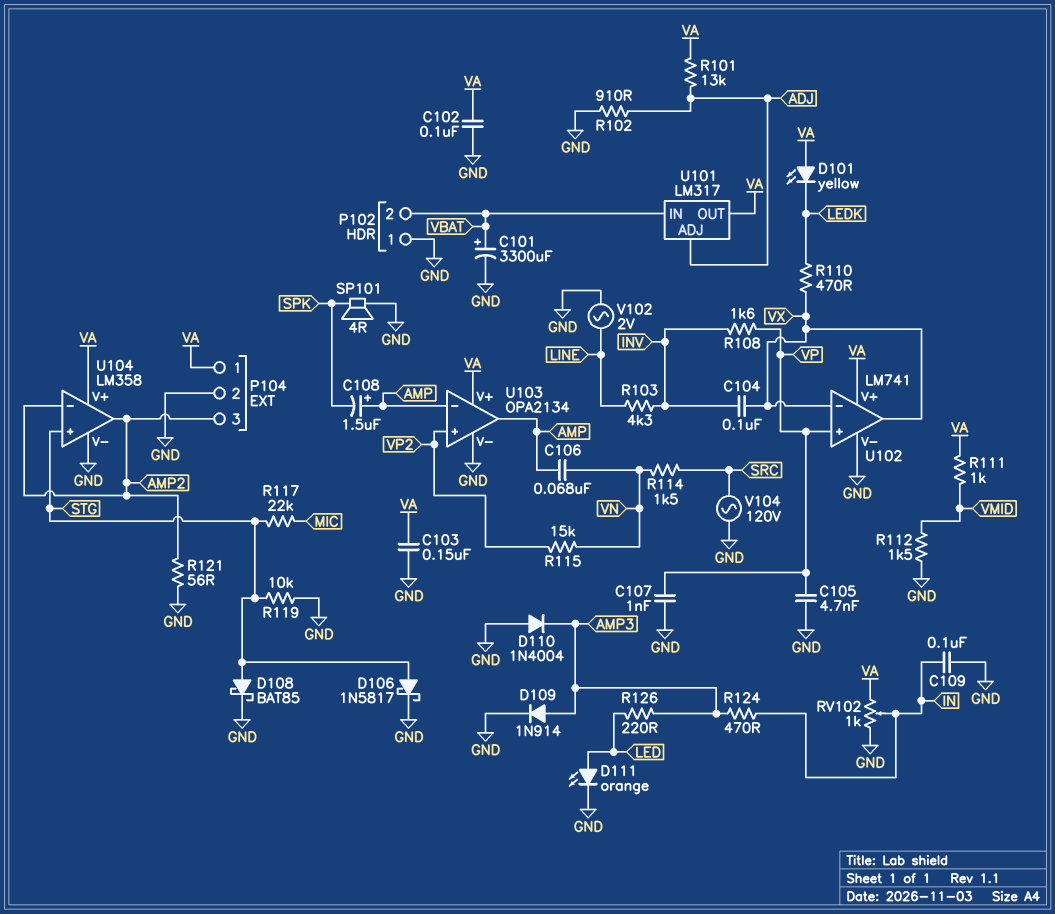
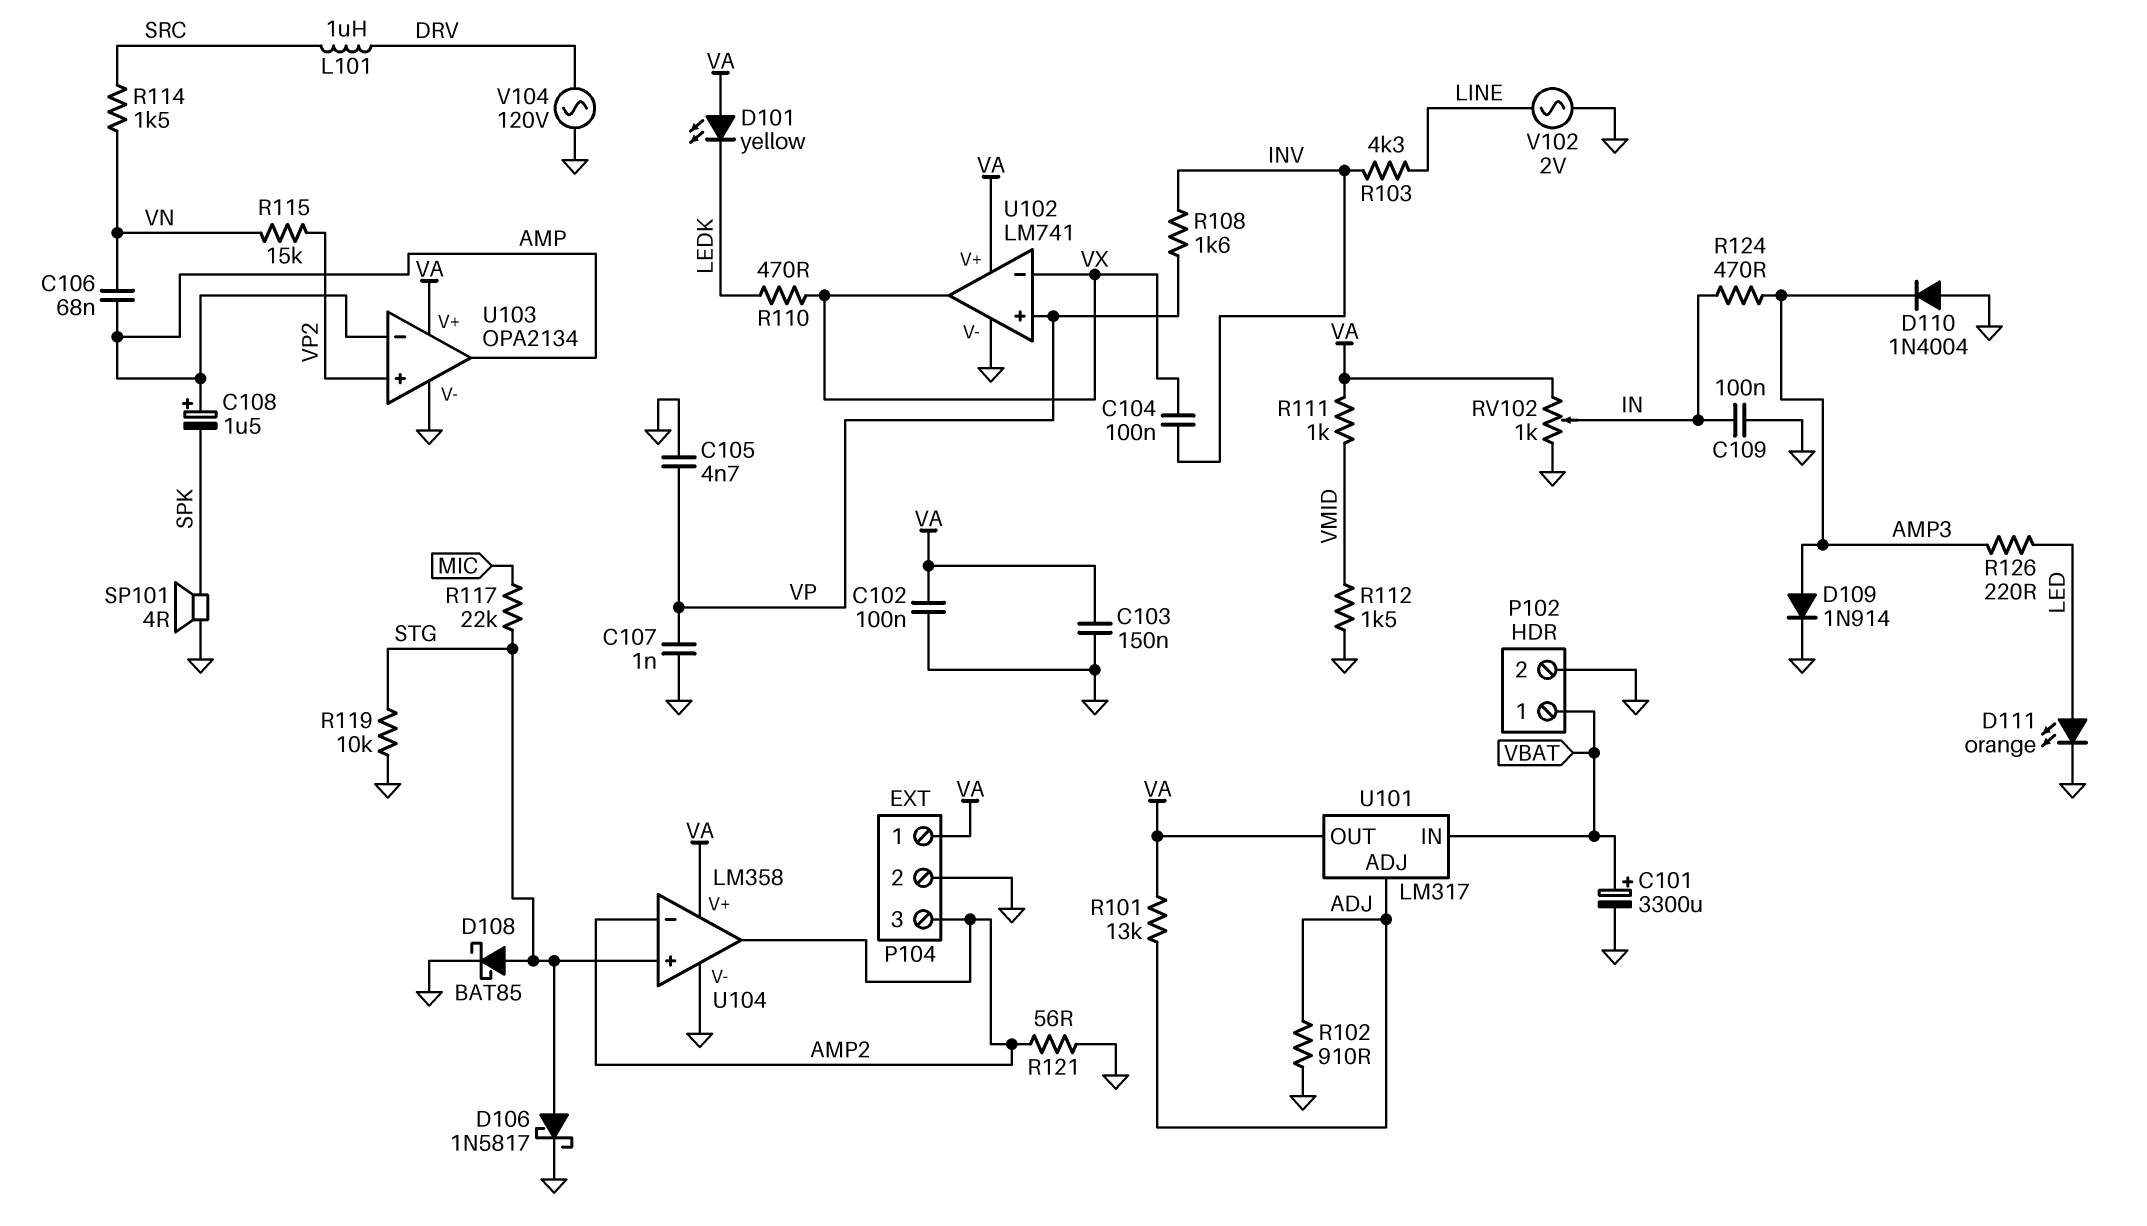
L101: none -> 1uH (DRV, SRC)
P102 pin 1: GND -> VBAT
P102 pin 2: VBAT -> GND
V104: AC 120V (GND, SRC) -> AC 120V (DRV, GND)

